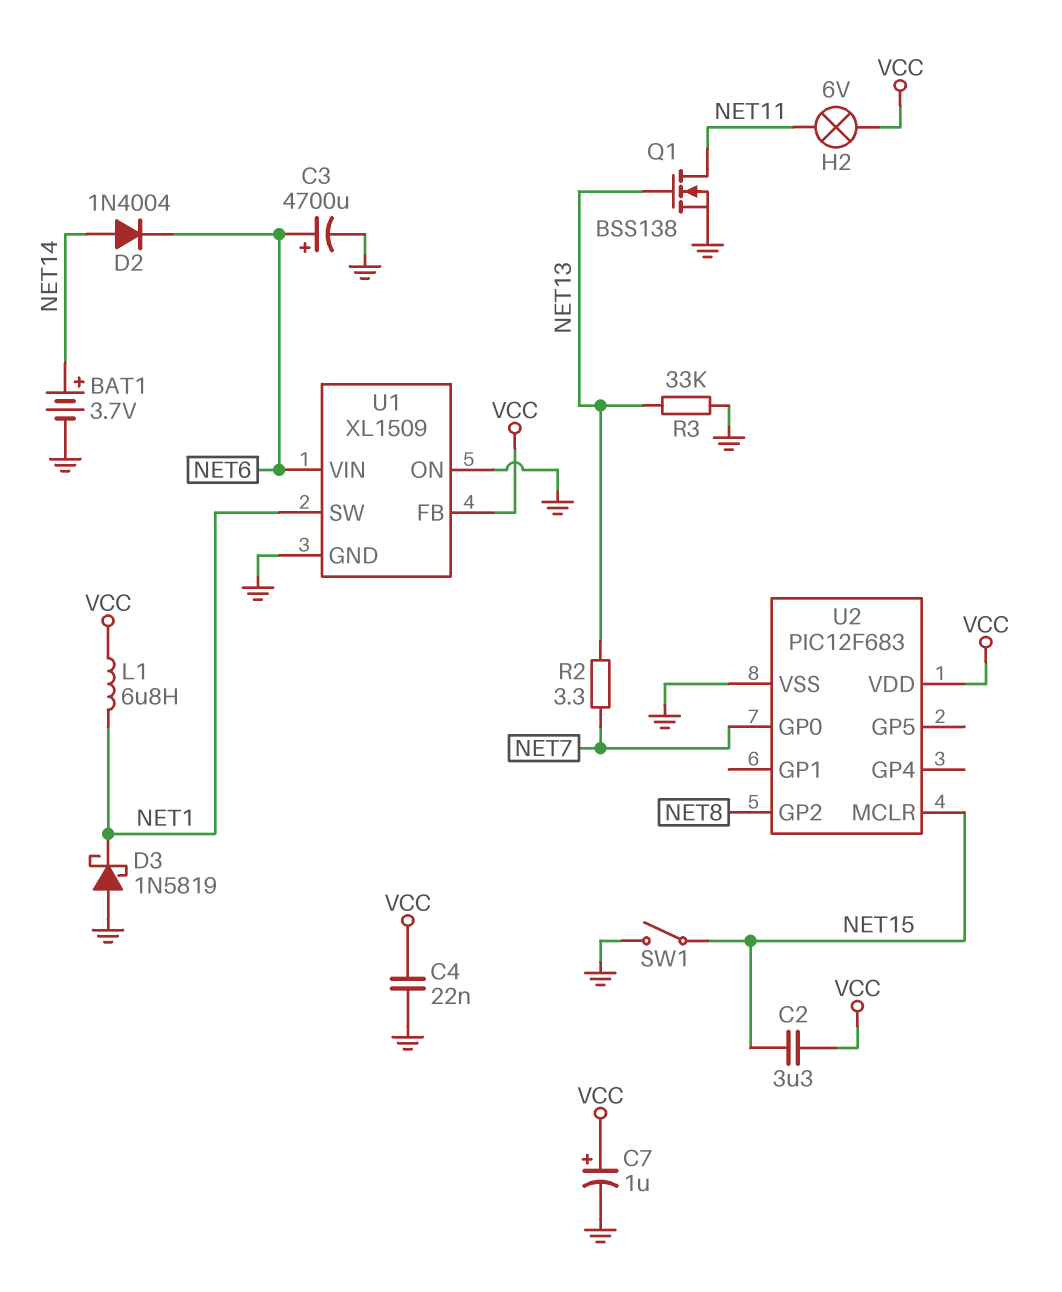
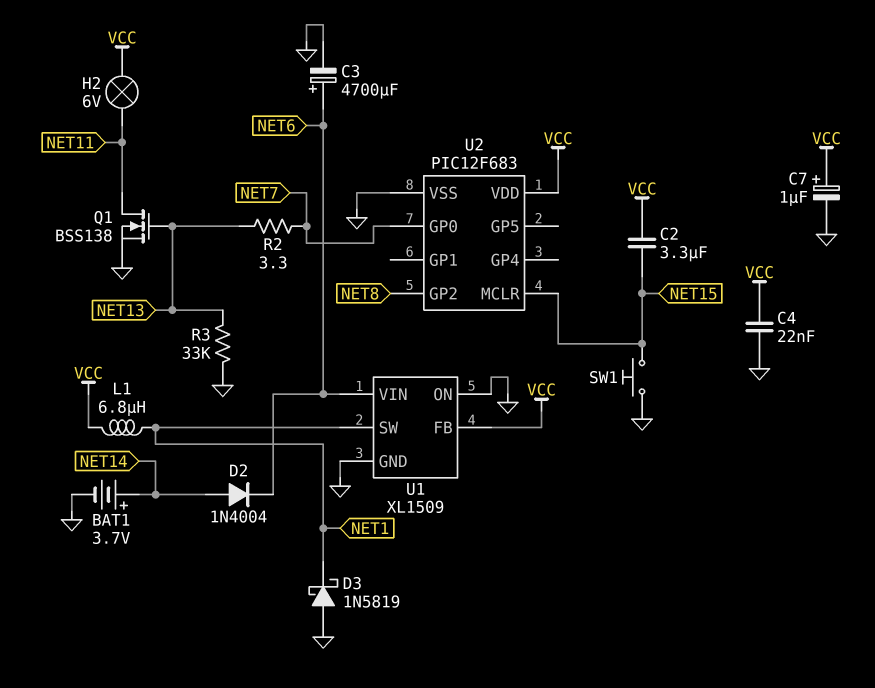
SW1: switch (GND, NET15) -> button (GND, NET15)

